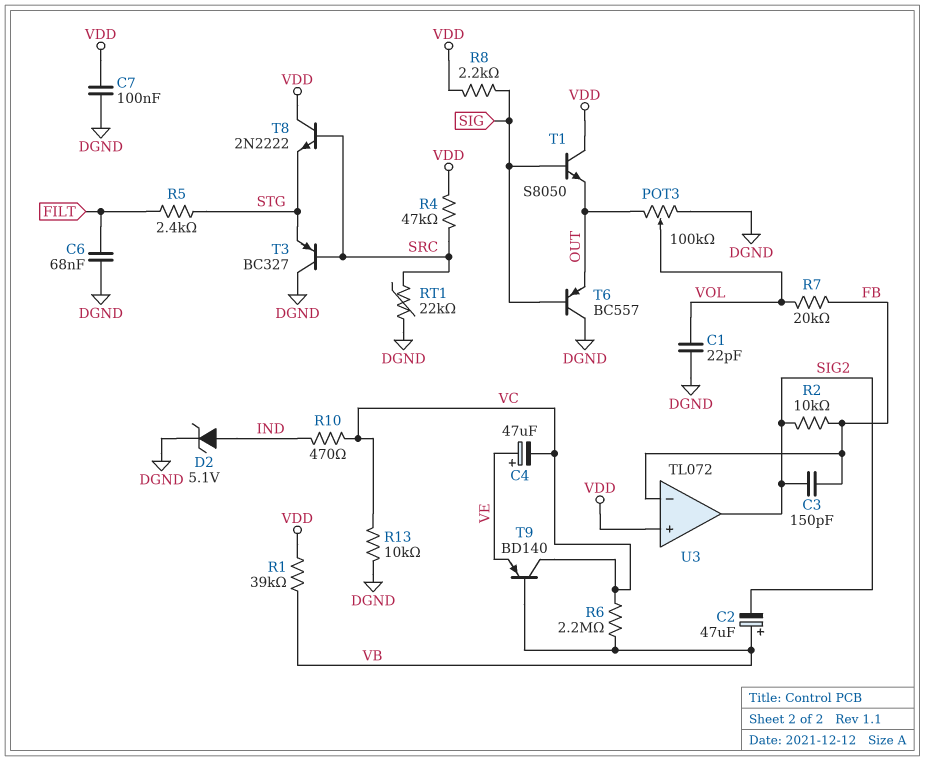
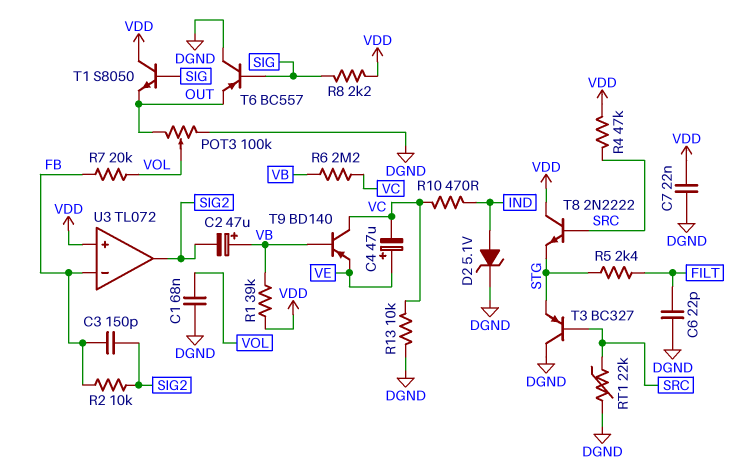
C1: 22pF (DGND, VOL) -> 68nF (DGND, VOL)
C6: 68nF (DGND, FILT) -> 22pF (DGND, FILT)
C7: 100nF (DGND, VDD) -> 22nF (DGND, VDD)

